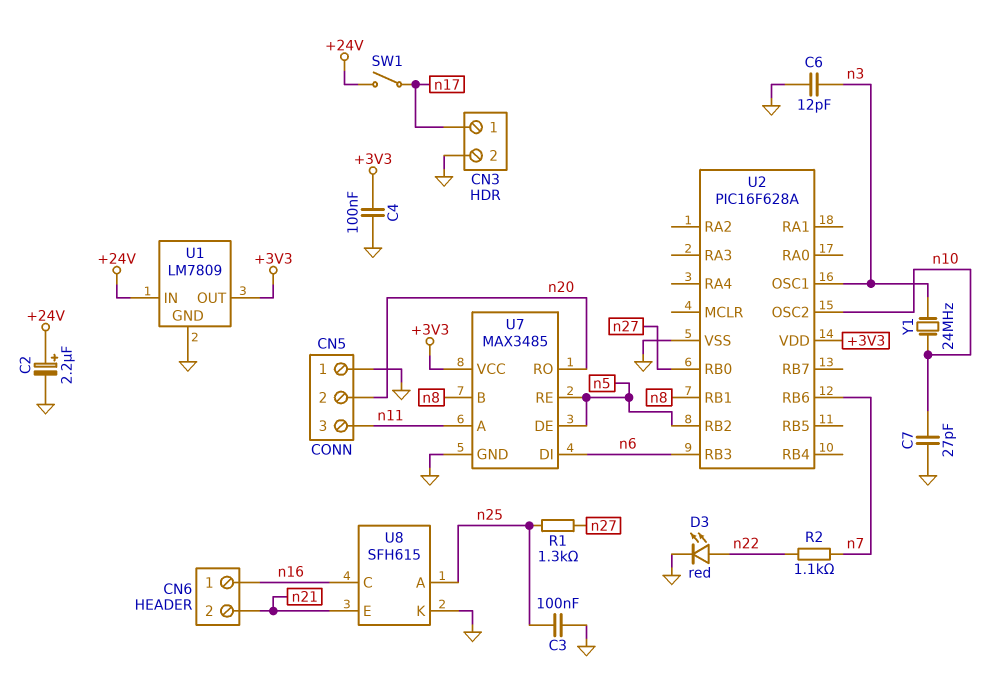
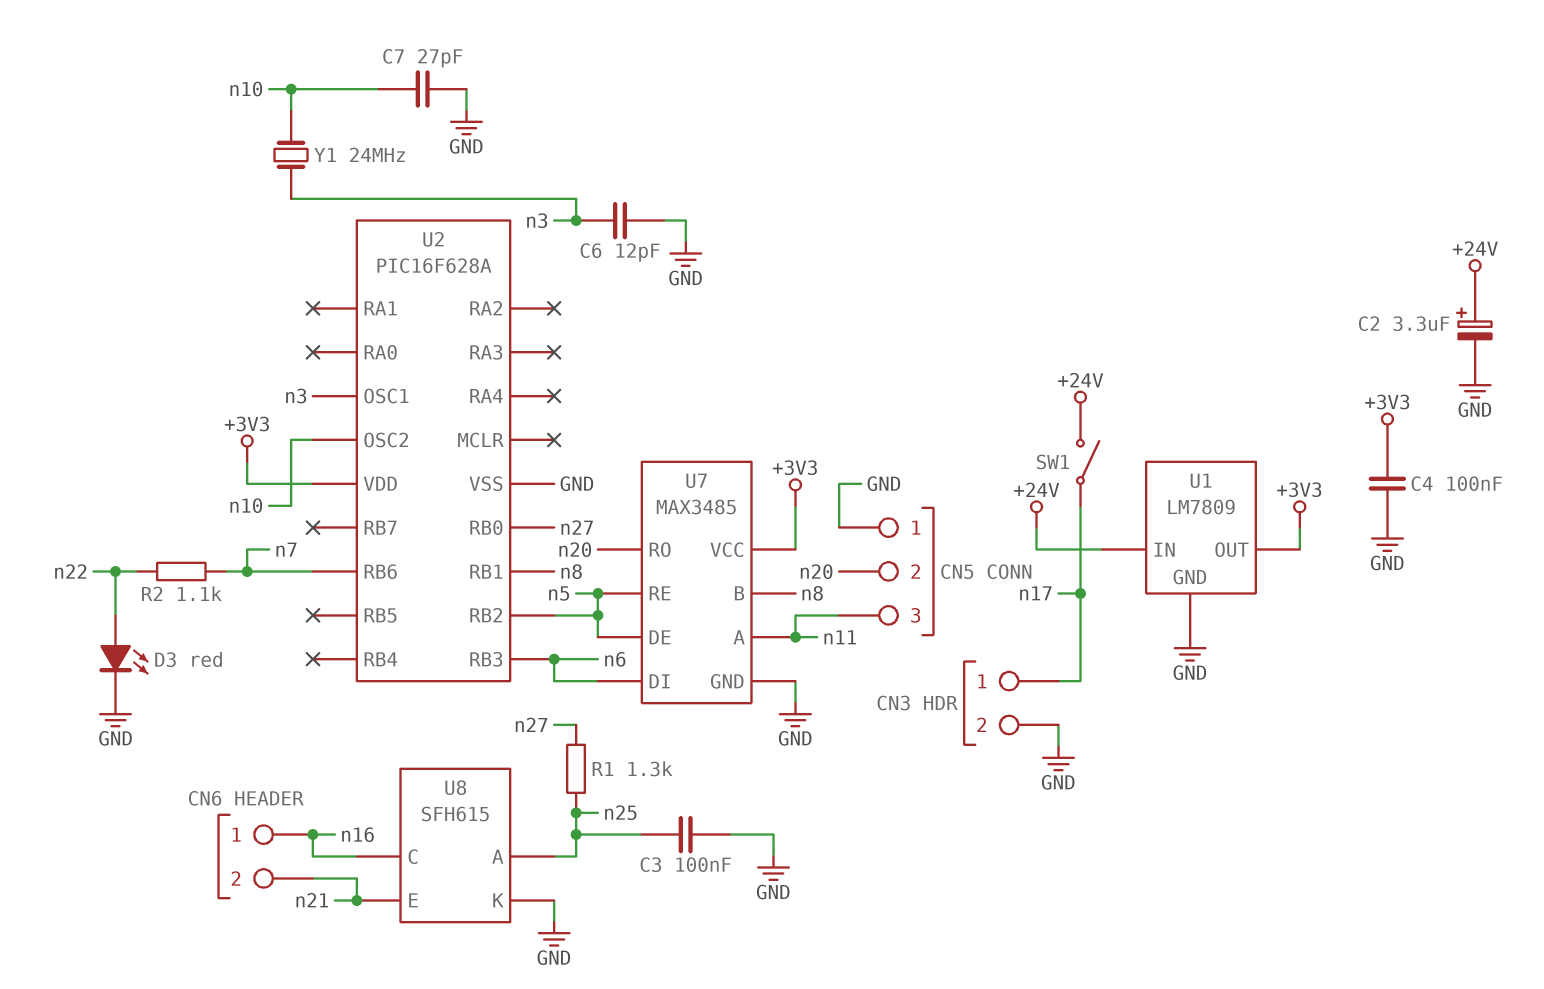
C2: 2.2uF (plus +24V, minus GND) -> 3.3uF (plus +24V, minus GND)

